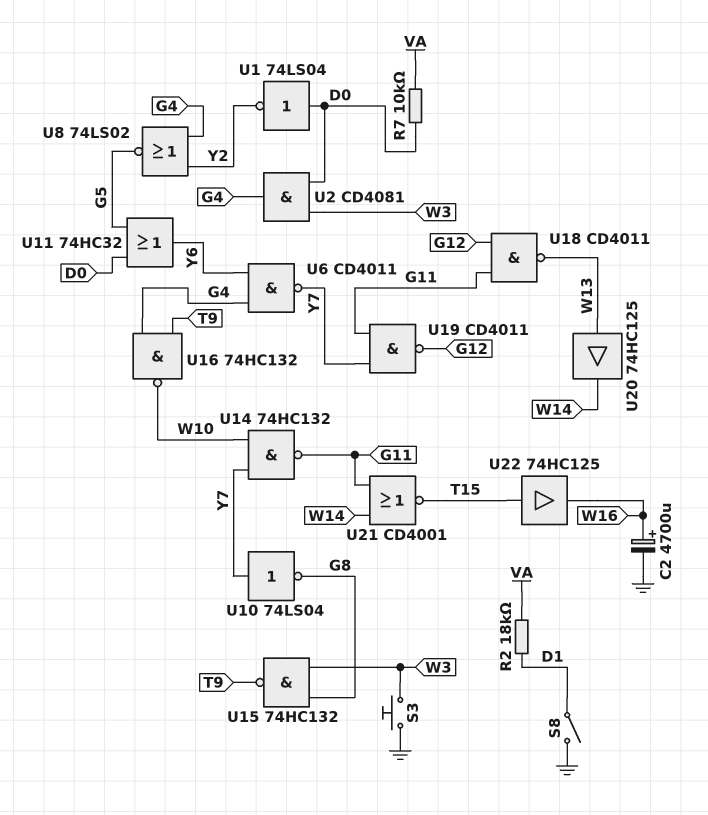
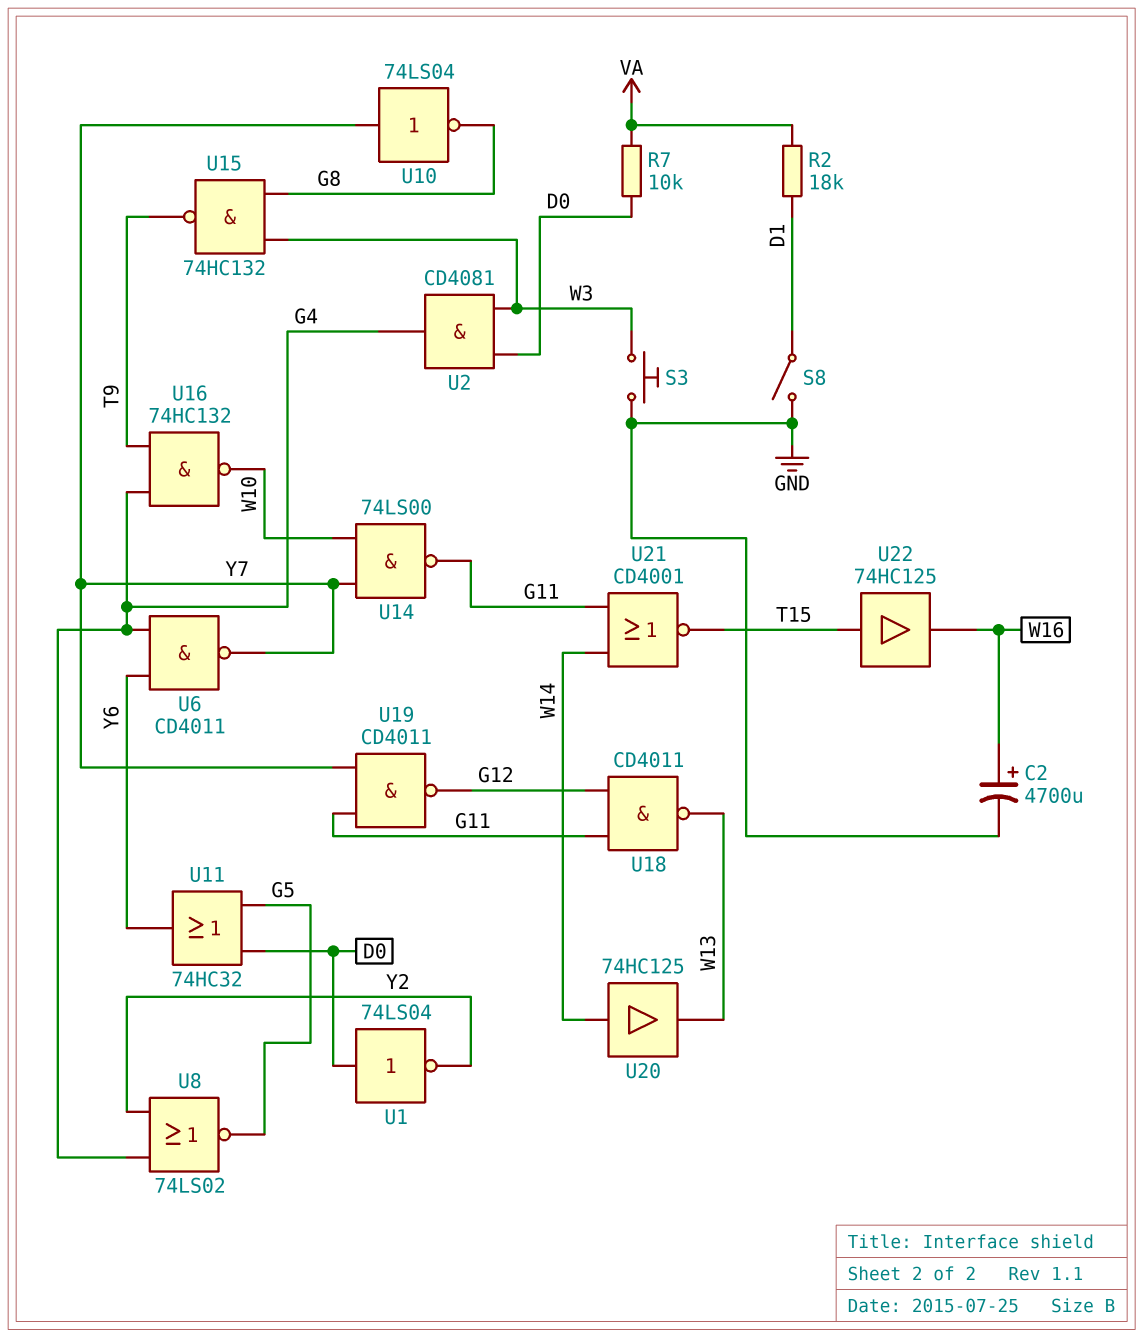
U14: NAND 74HC132 (in W10, in Y7, out G11) -> NAND 74LS00 (in W10, in Y7, out G11)
U20: buffer 74HC125 (in W13, out W14) -> buffer 74HC125 (in W14, out W13)

